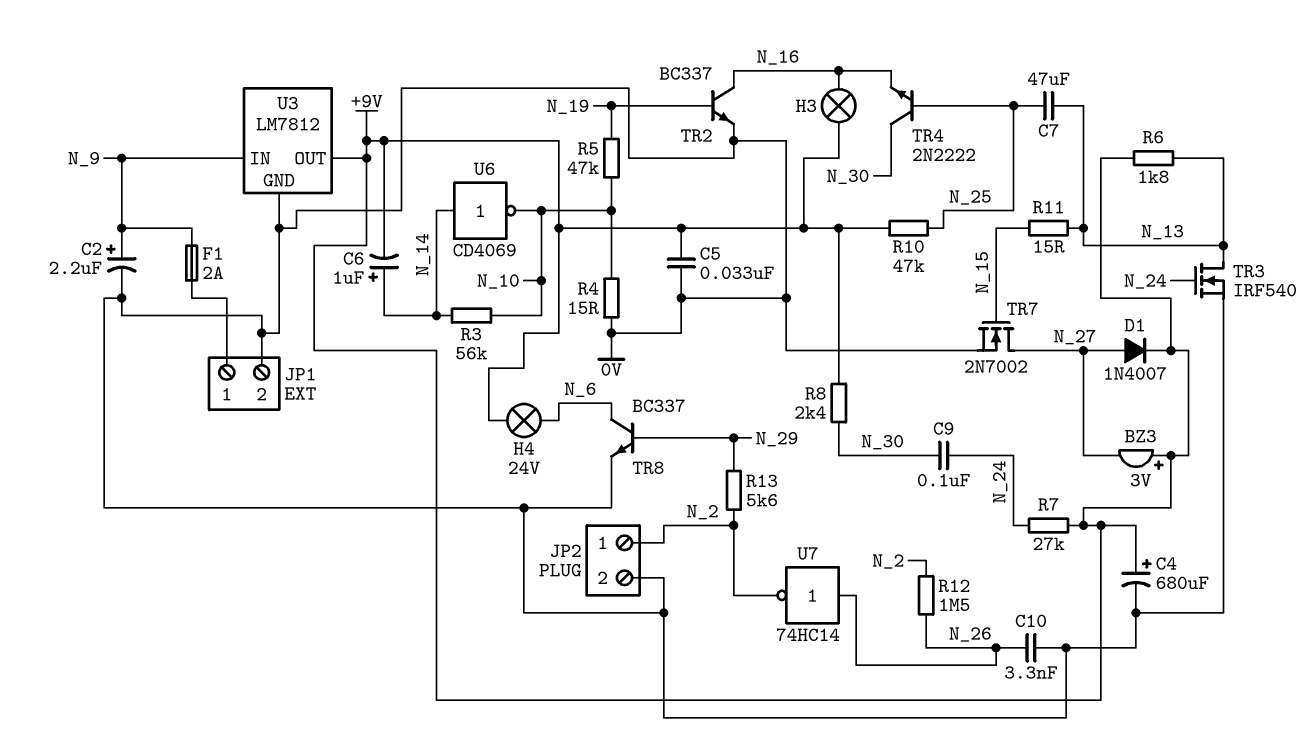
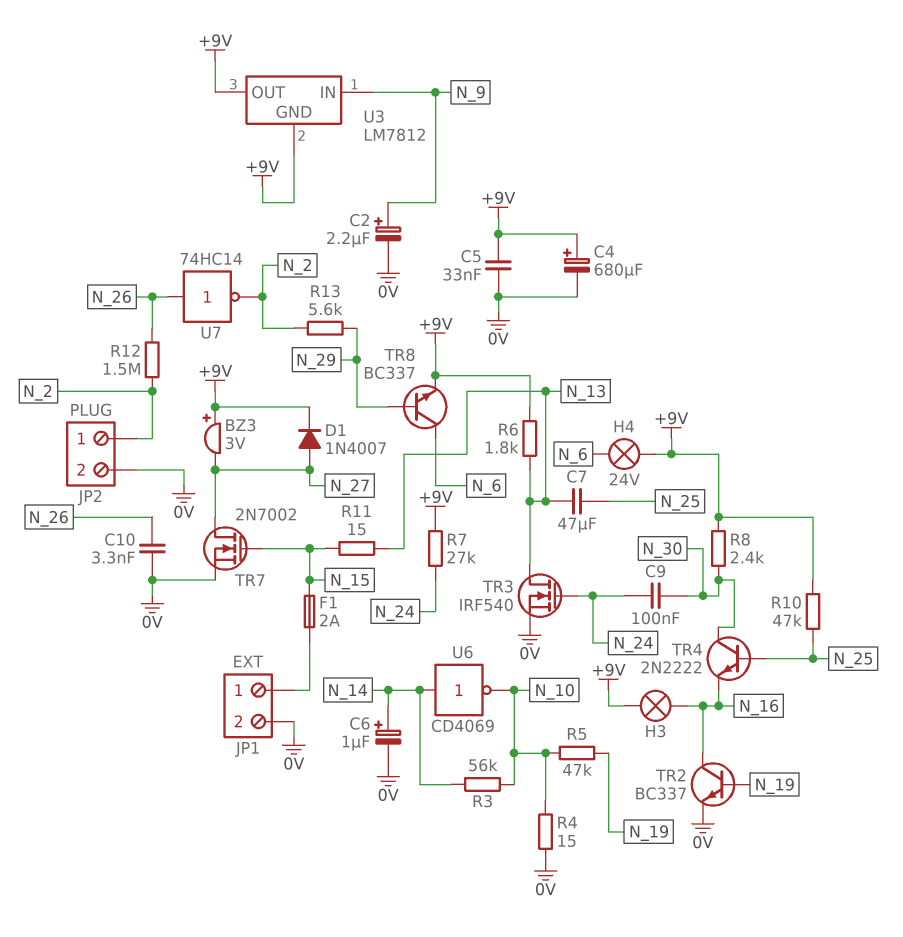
C6: 1uF (plus N_14, minus +9V) -> 1uF (plus N_14, minus 0V)
F1: 2A (JP1/1, N_9) -> 2A (JP1/1, N_15)
TR8: NPN BC337 (B N_29, C N_6, E 0V) -> NPN BC337 (B N_29, C N_6, E +9V)
U3 pin GND: 0V -> +9V

